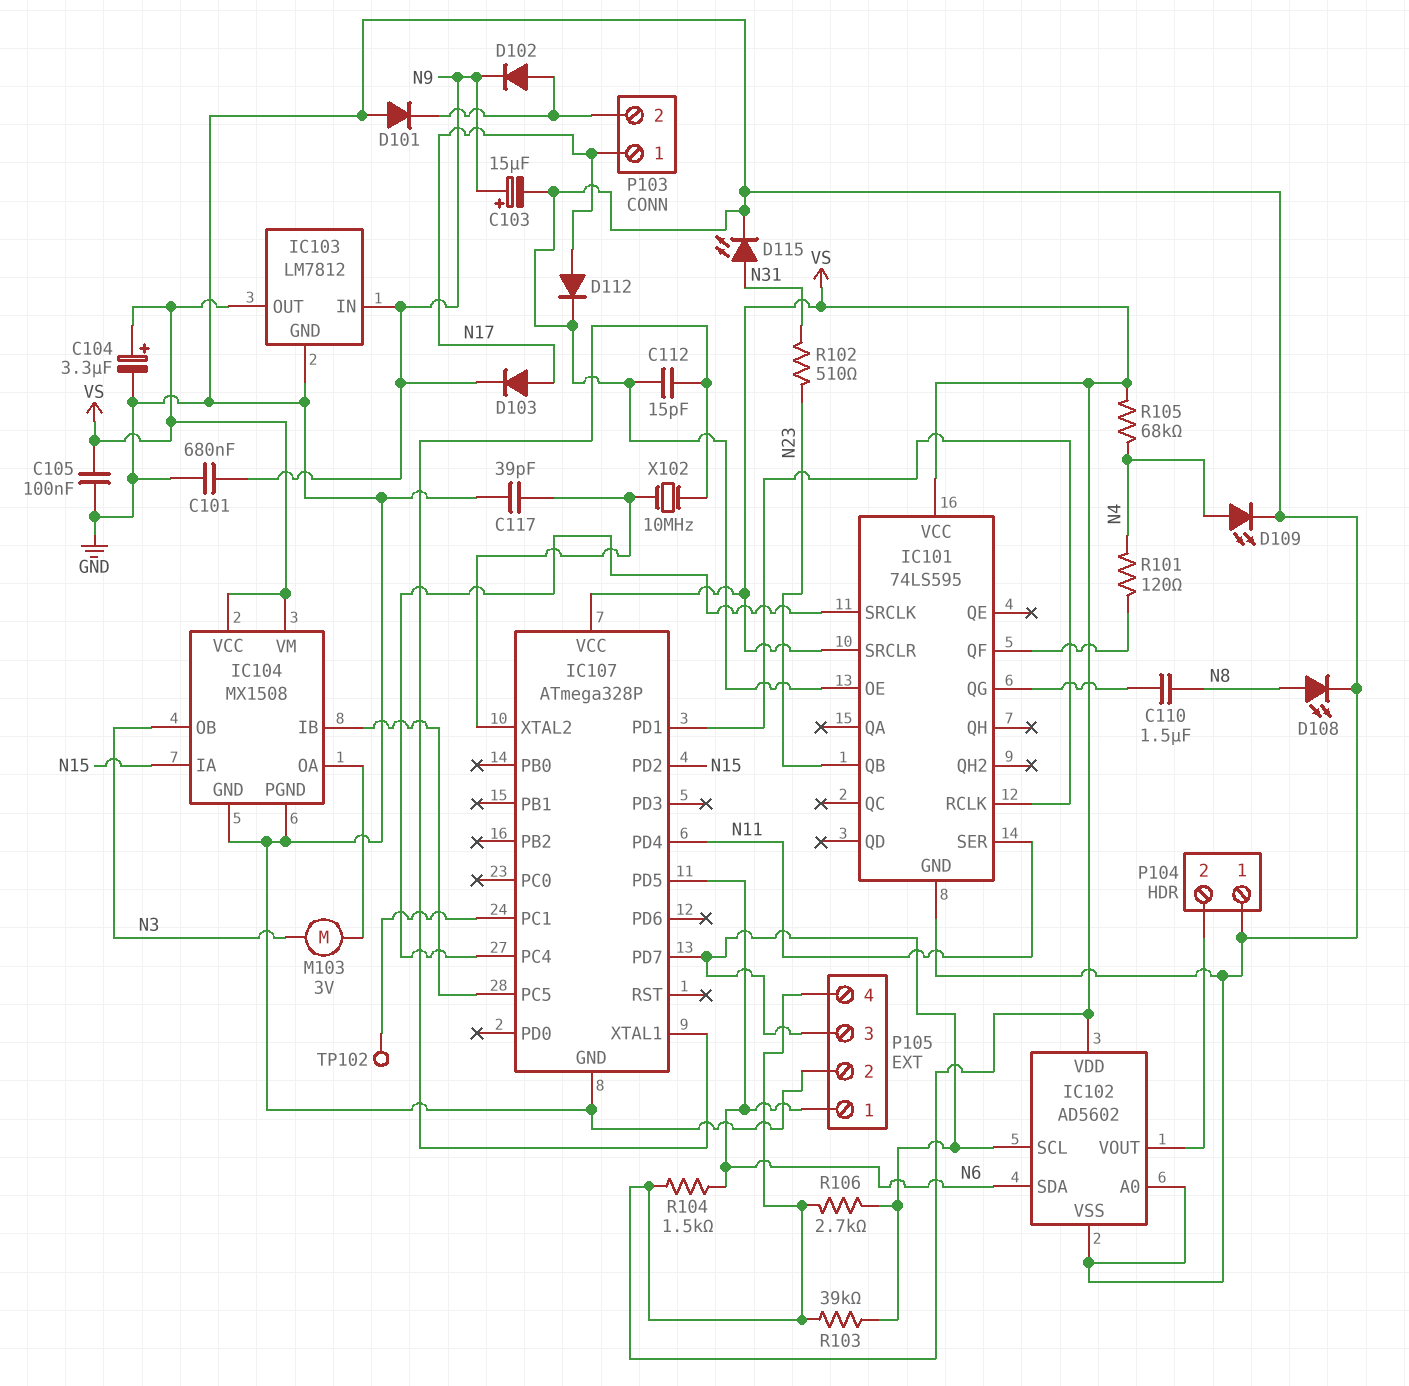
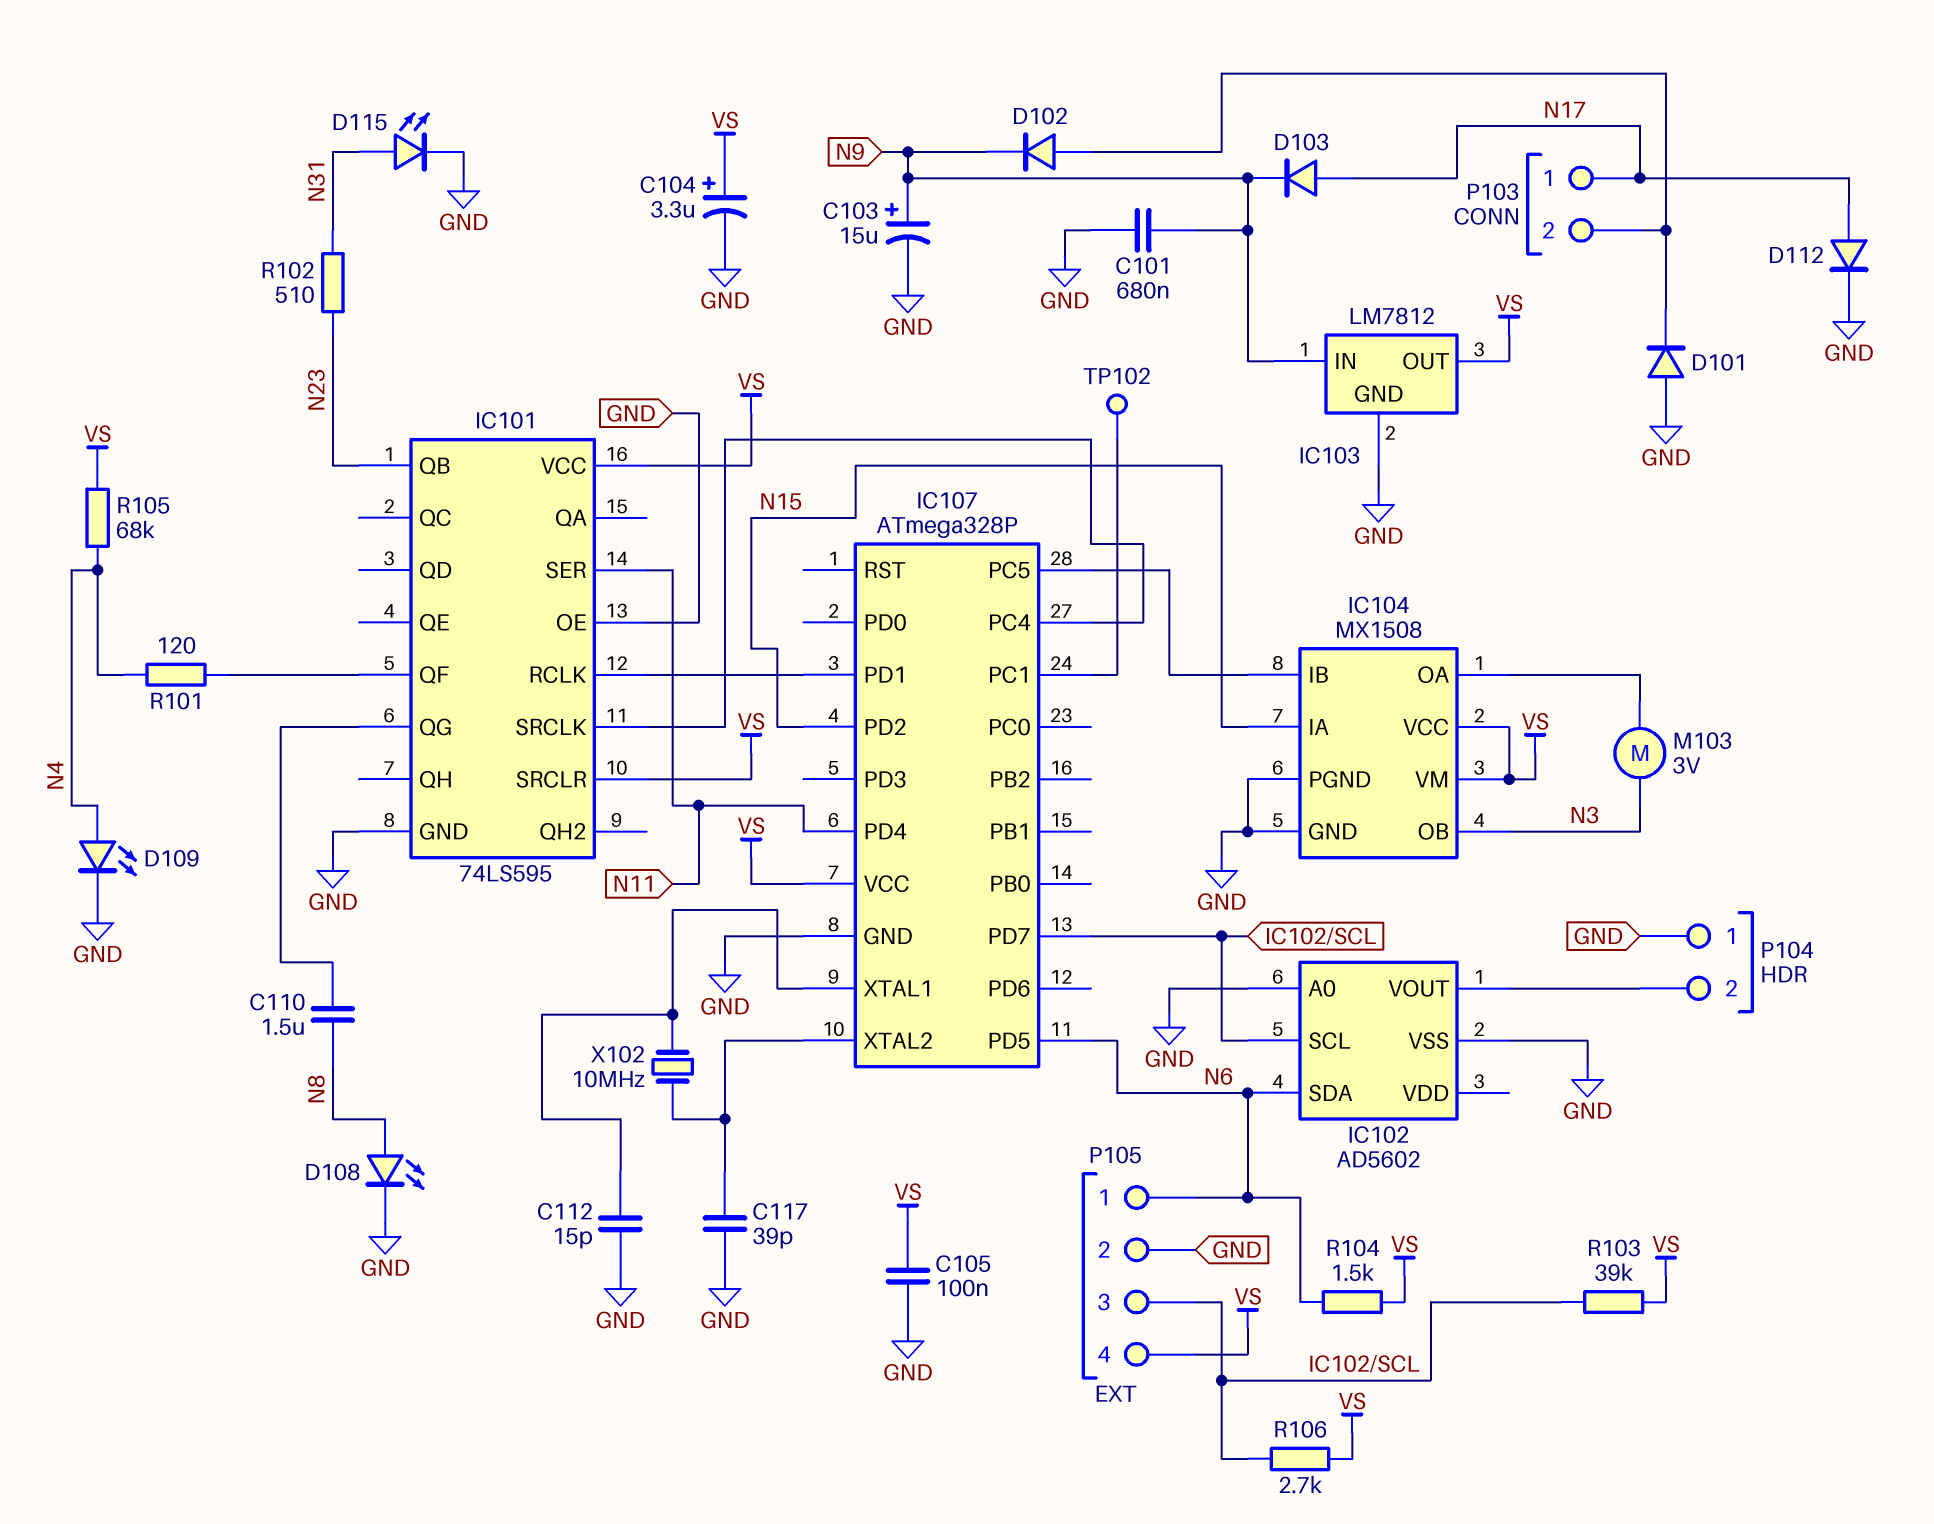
IC102 pin VDD: VS -> none

